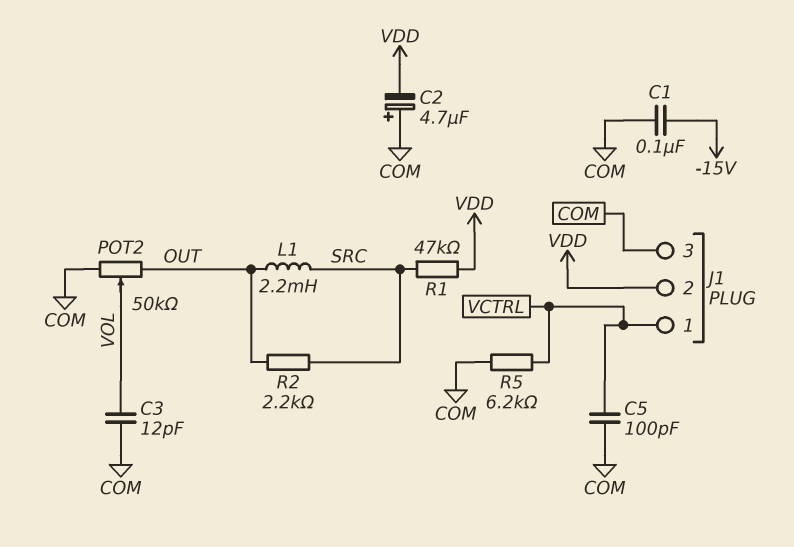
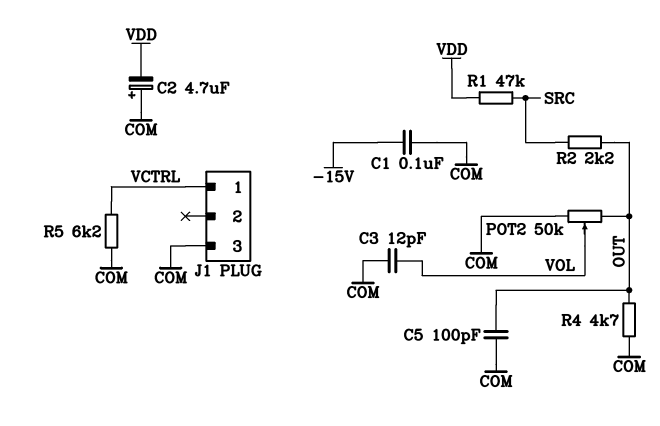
C5: 100pF (COM, VCTRL) -> 100pF (COM, OUT)
J1 pin 2: VDD -> none
L1: 2.2mH (OUT, SRC) -> none
R4: none -> 4.7k (COM, OUT)

